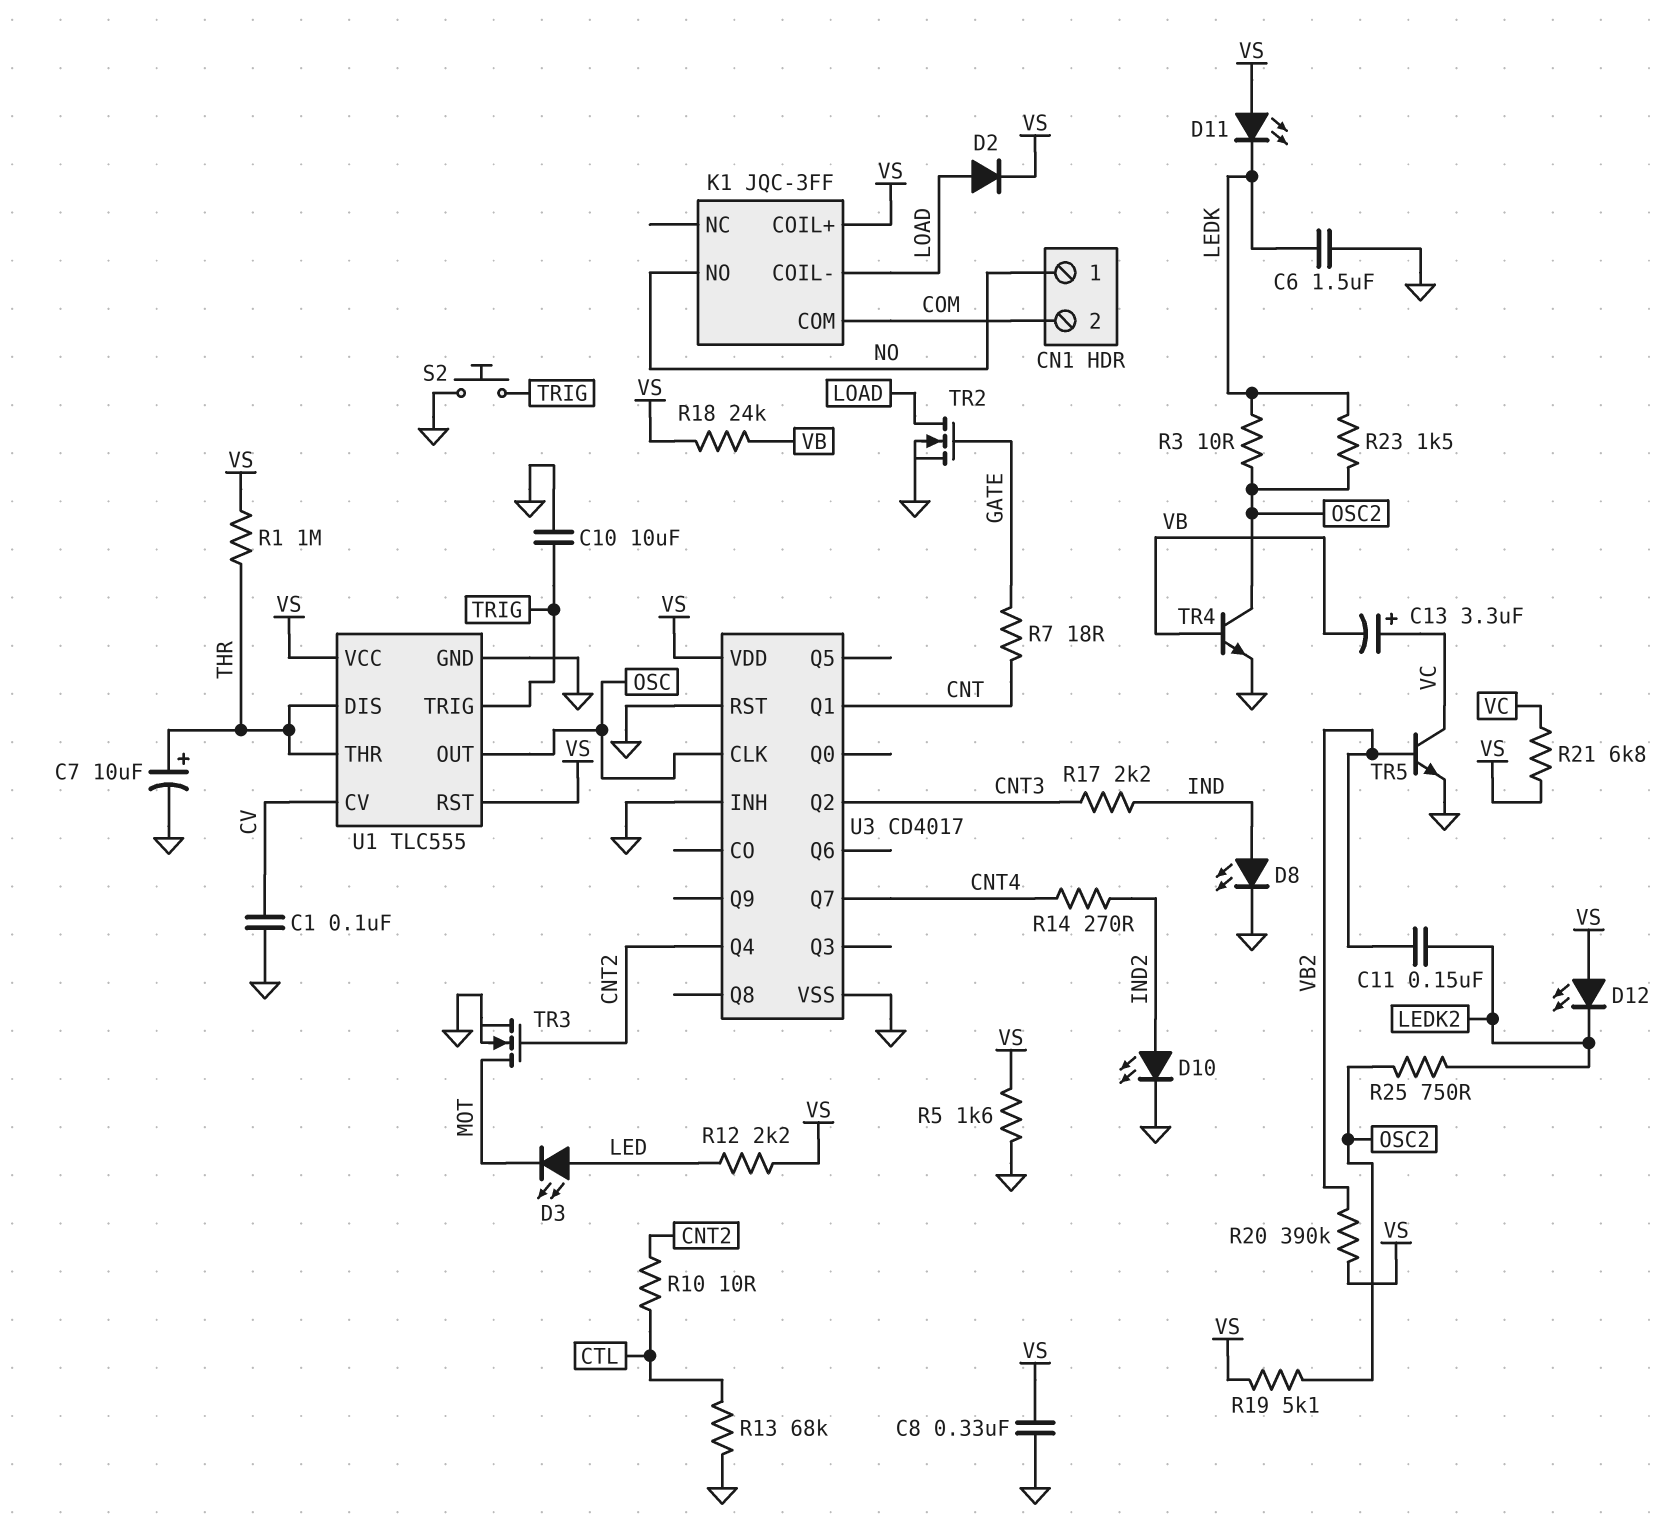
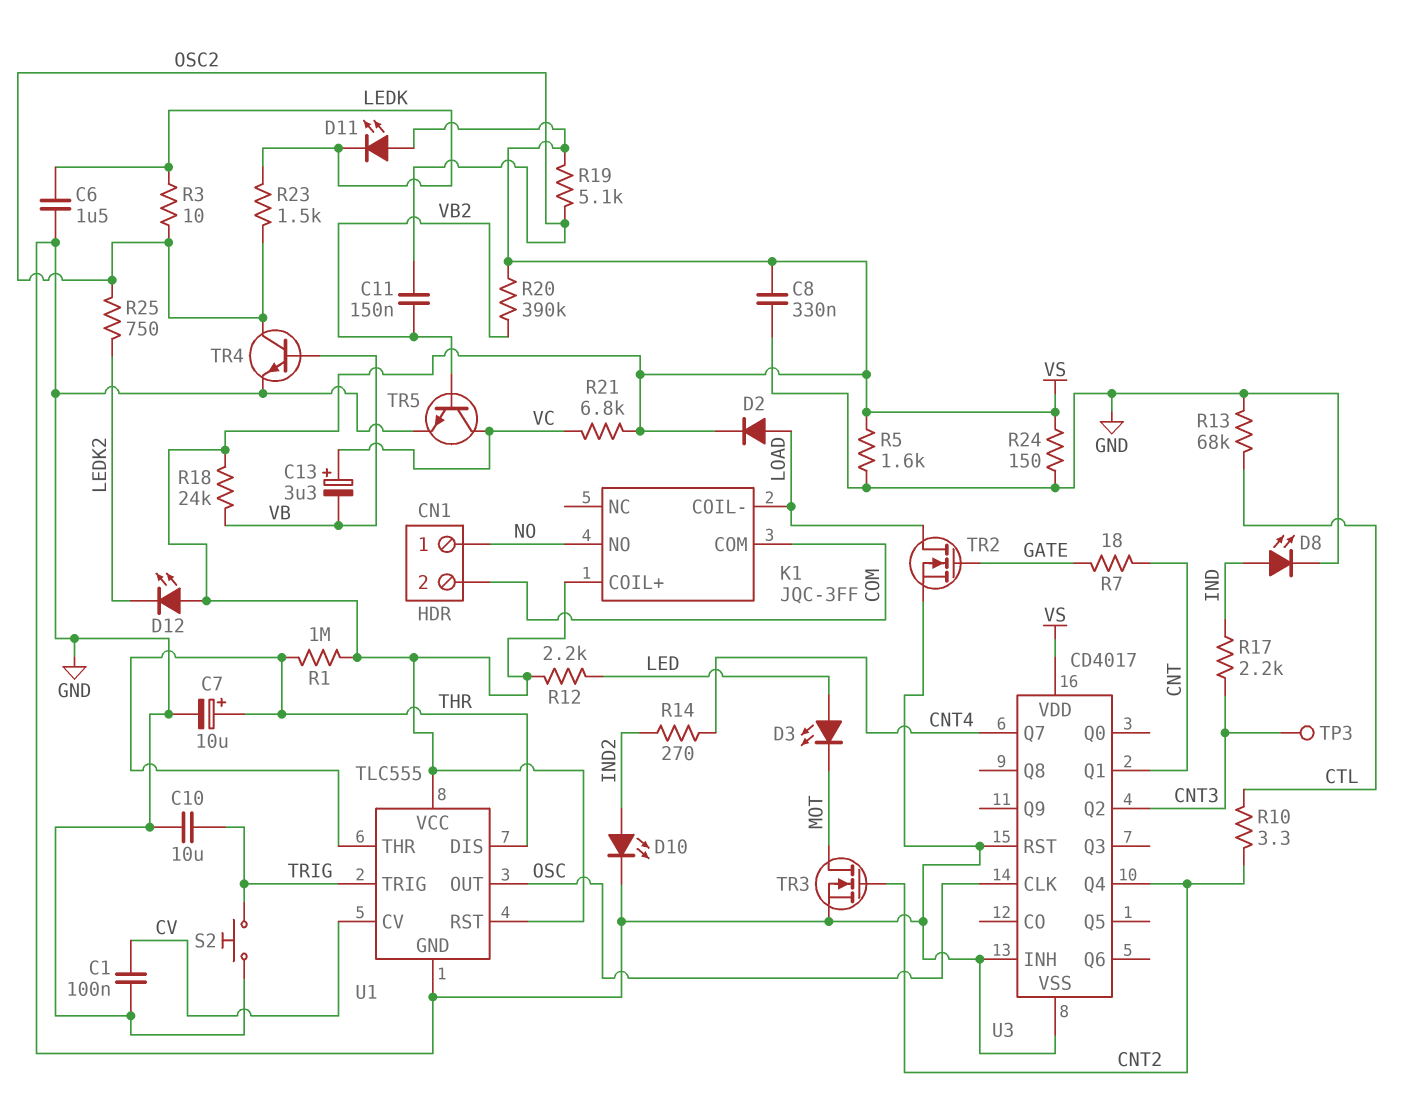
C11: 150nF (LEDK2, VB2) -> 150nF (OSC2, VB2)
R10: 10 (CNT2, CTL) -> 3.3 (CNT2, CTL)
R24: none -> 150 (GND, VS)
TP3: none -> test point (CNT3)

